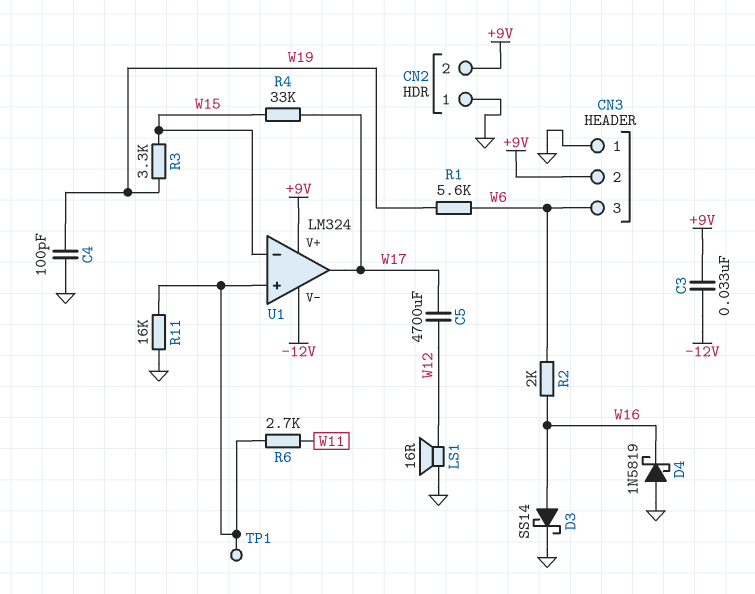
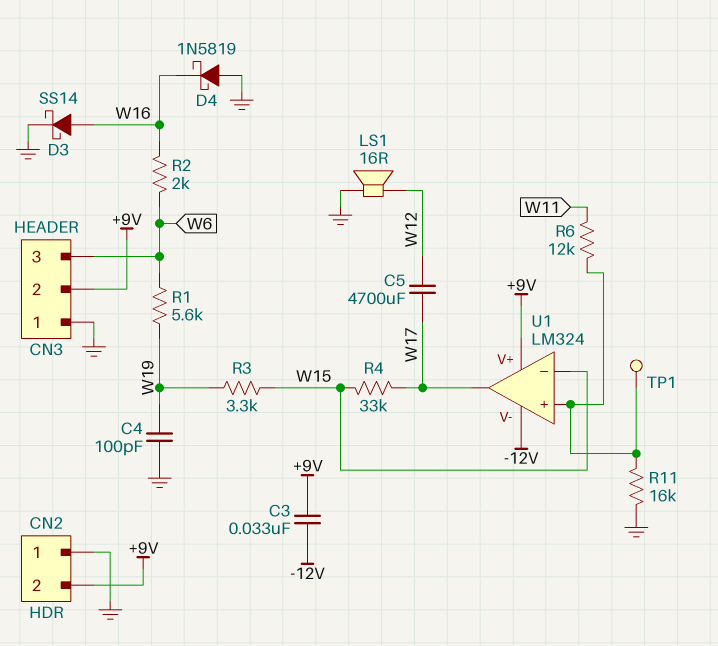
R6: 2.7k (U1/in+, W11) -> 12k (U1/in+, W11)

